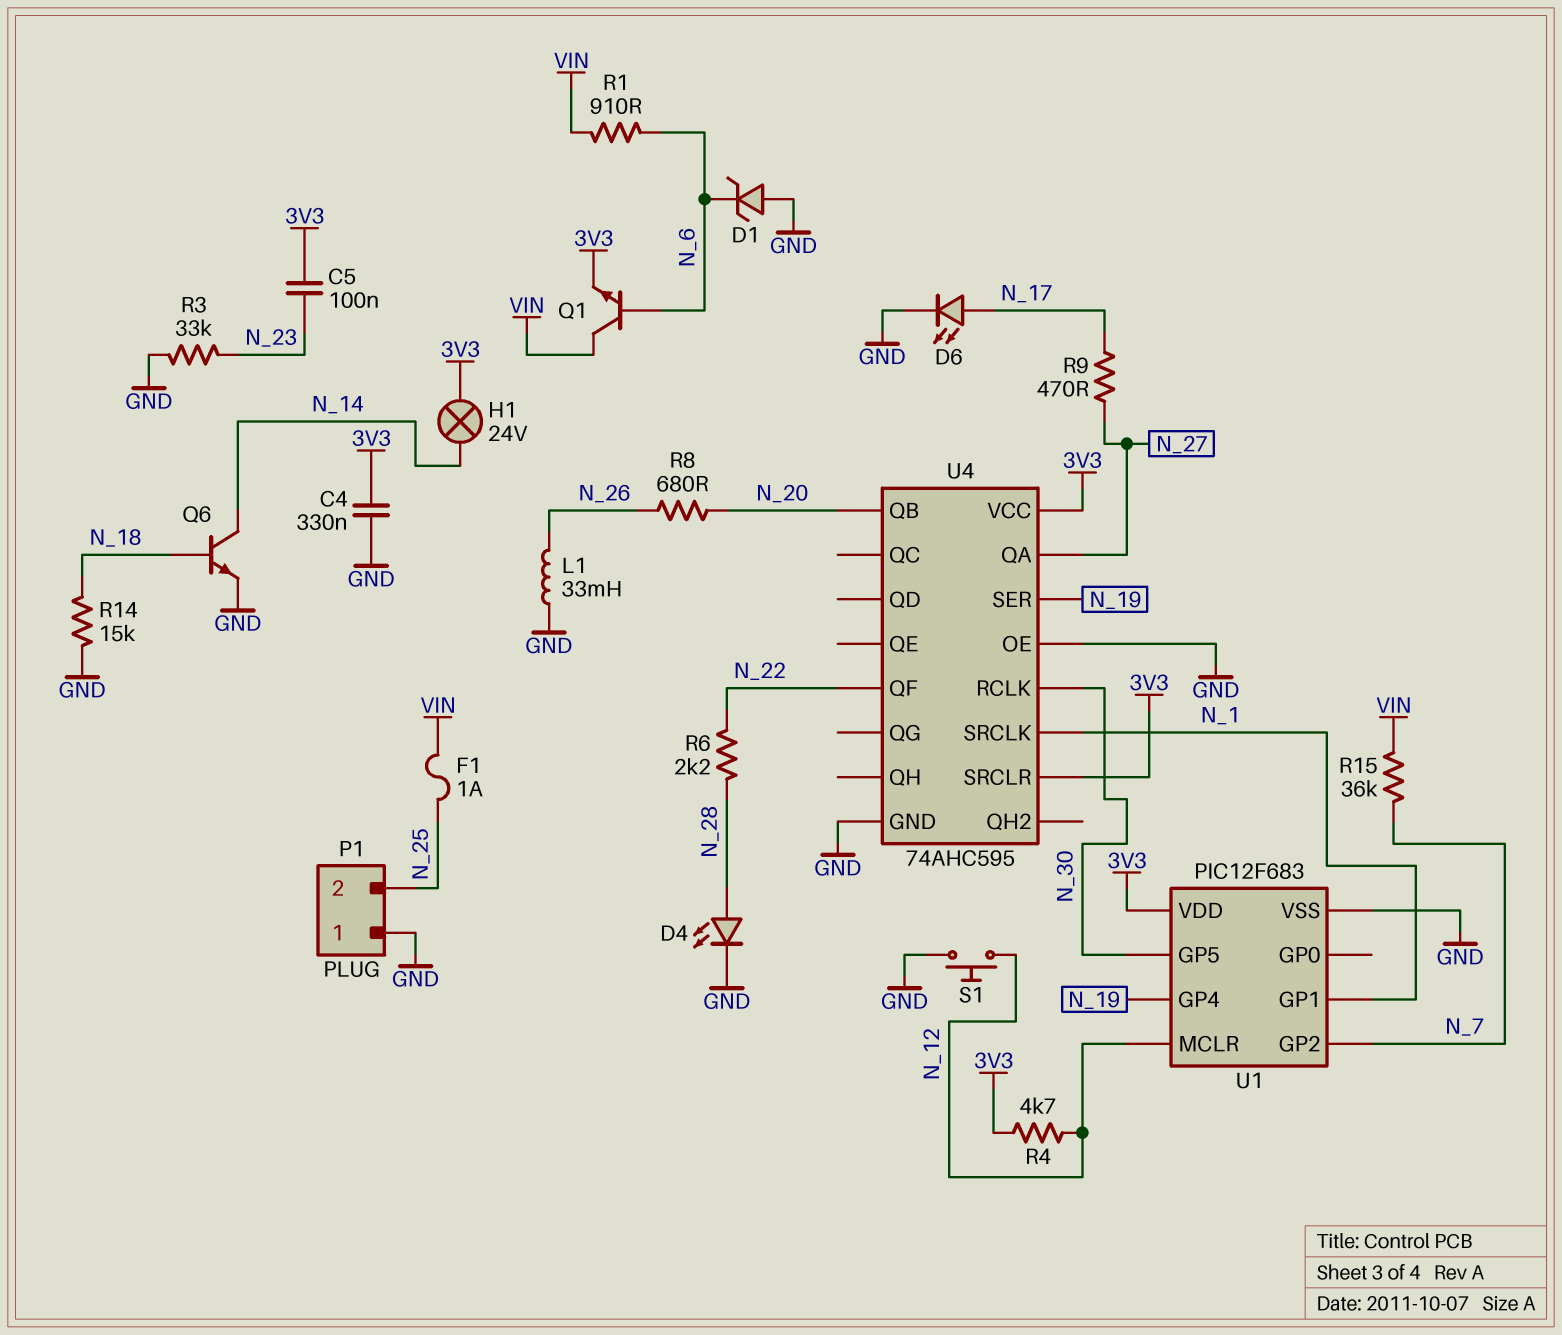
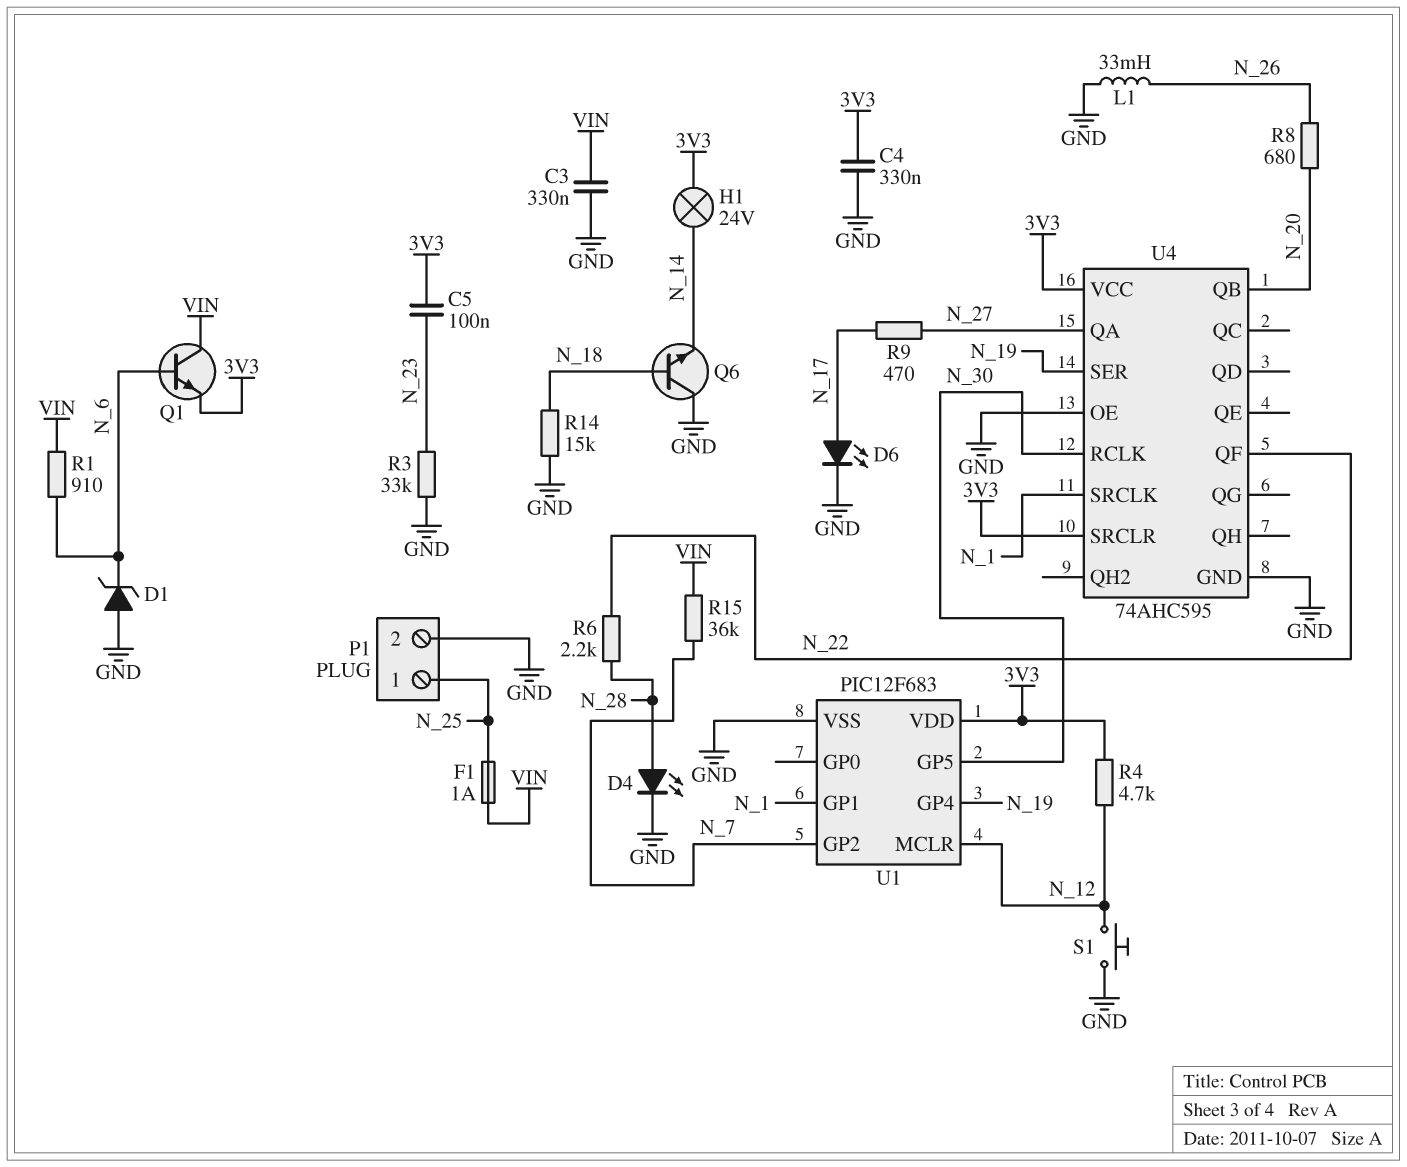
C3: none -> 330nF (GND, VIN)
P1 pin 1: GND -> N_25
P1 pin 2: N_25 -> GND
Q6: NPN (B N_18, C N_14, E GND) -> NPN (B N_18, C GND, E N_14)

